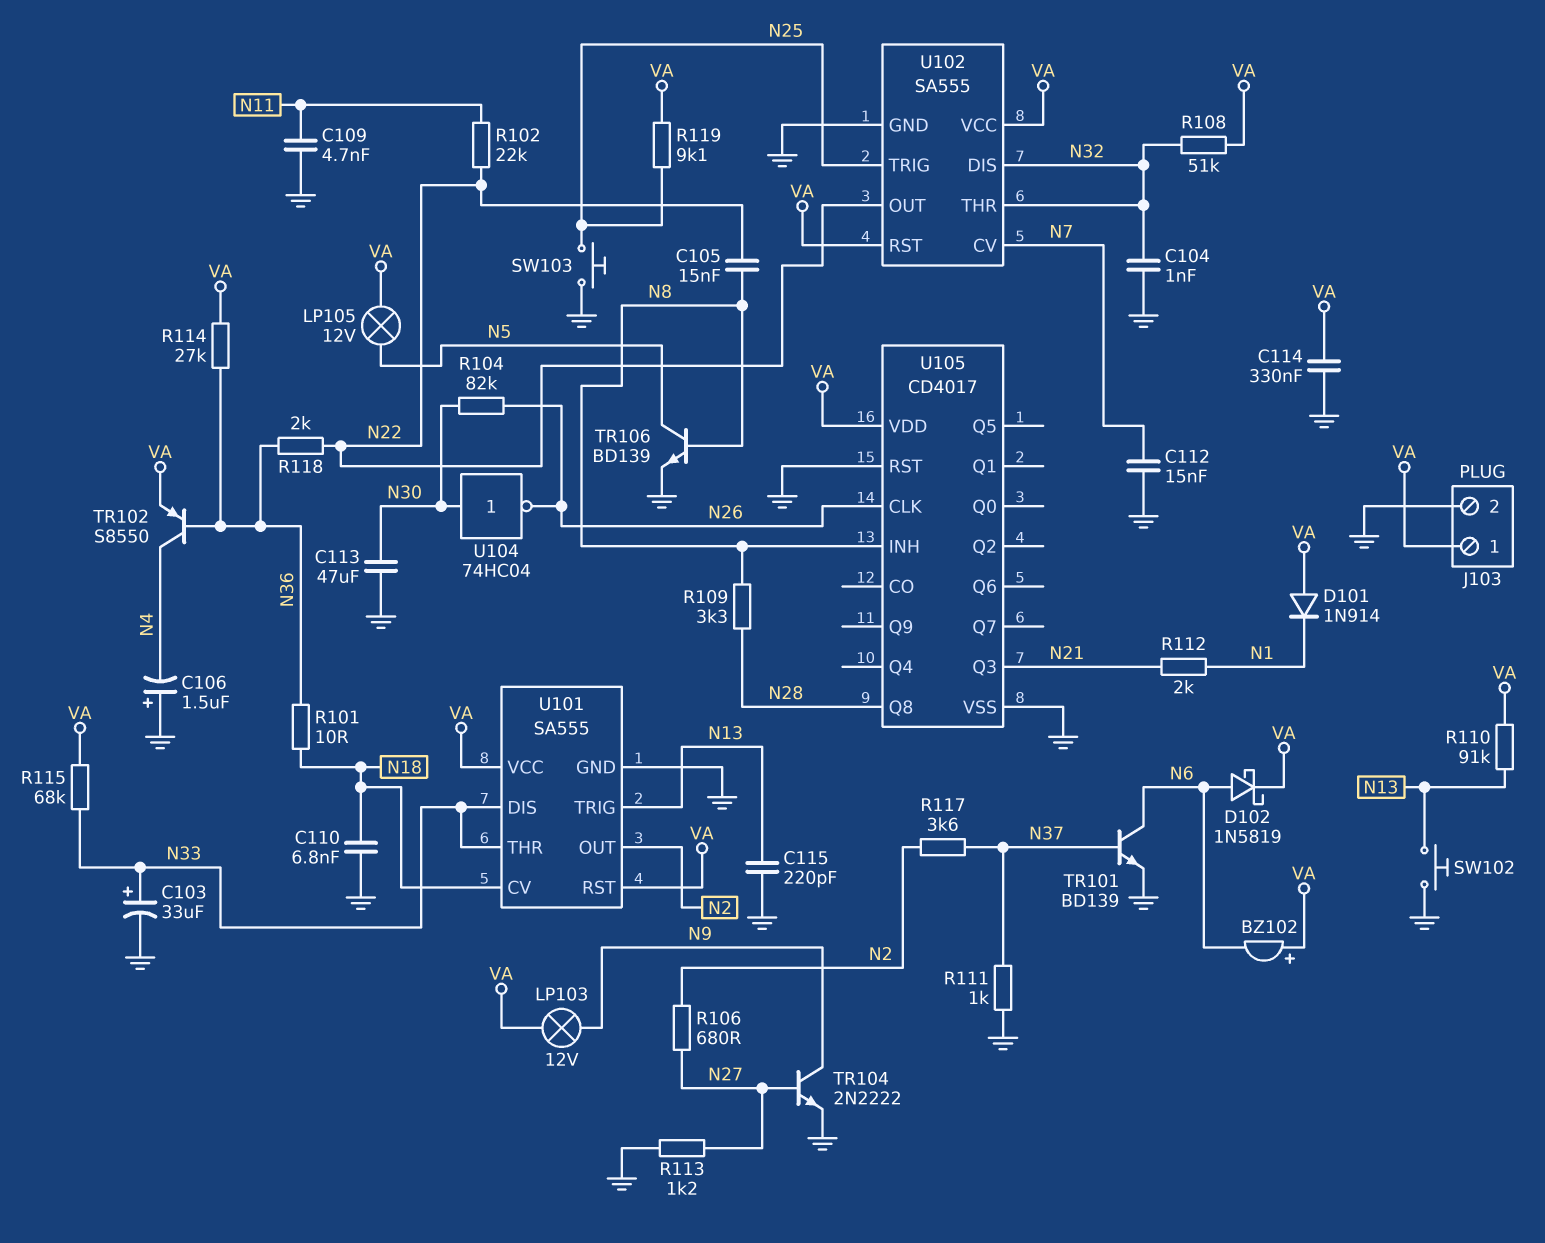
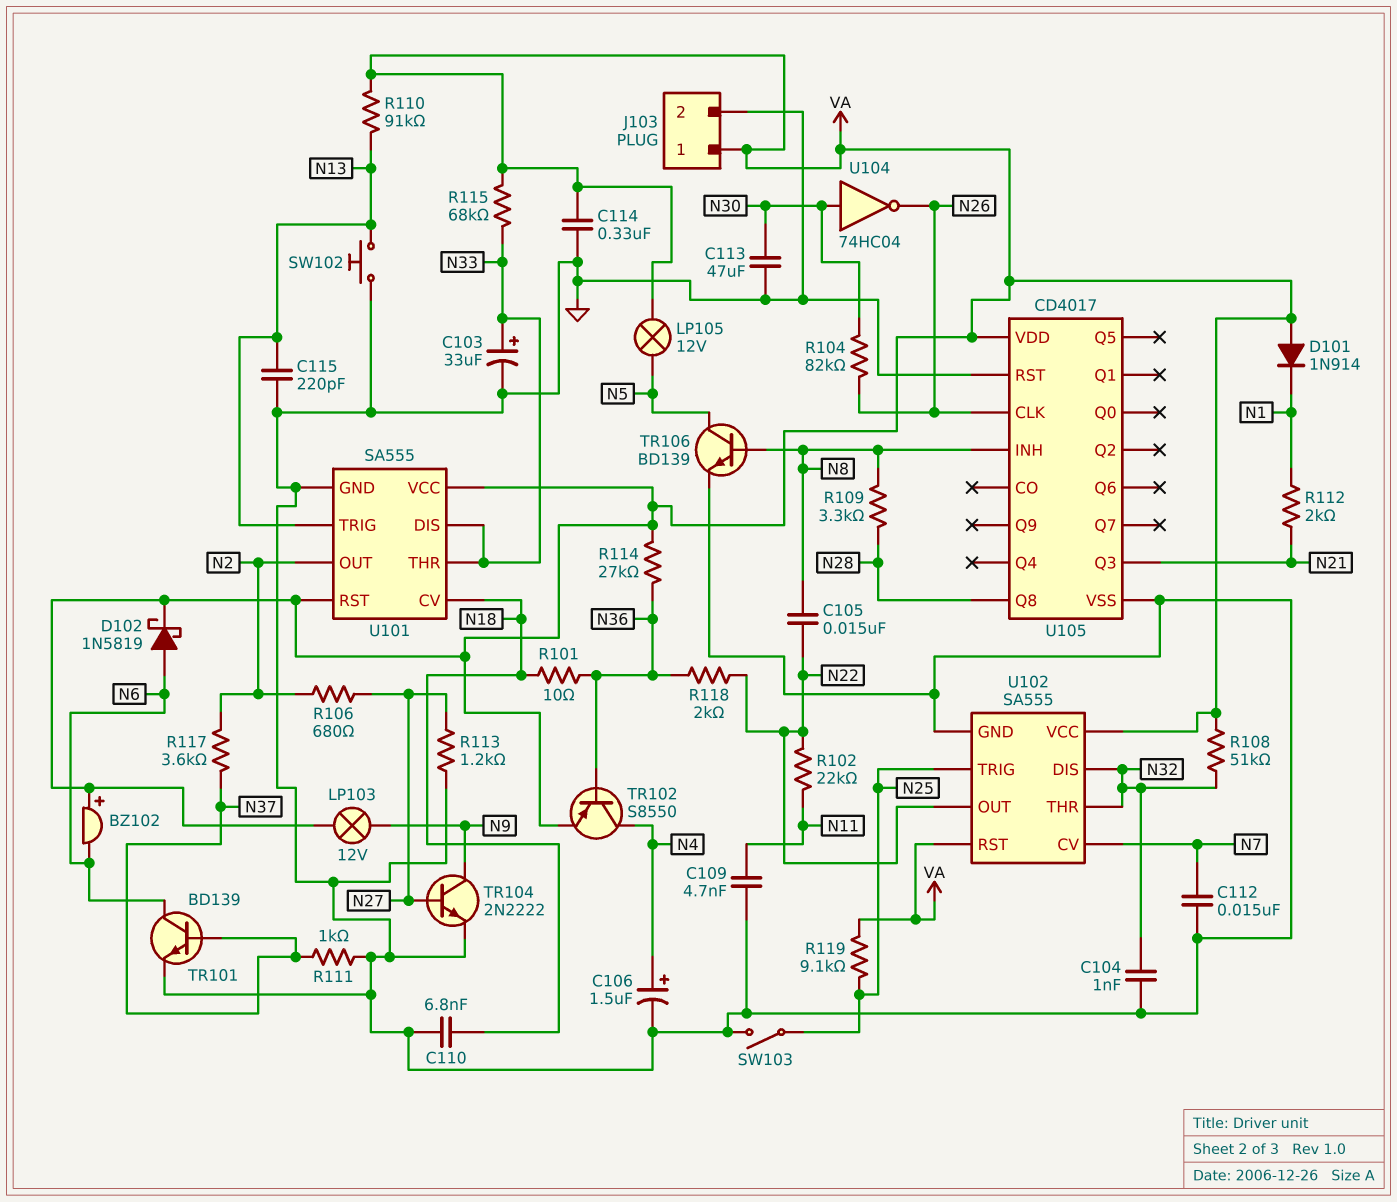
C106: 1.5uF (plus GND, minus N4) -> 1.5uF (plus N4, minus GND)
SW103: button (GND, N25) -> switch (GND, N25)

